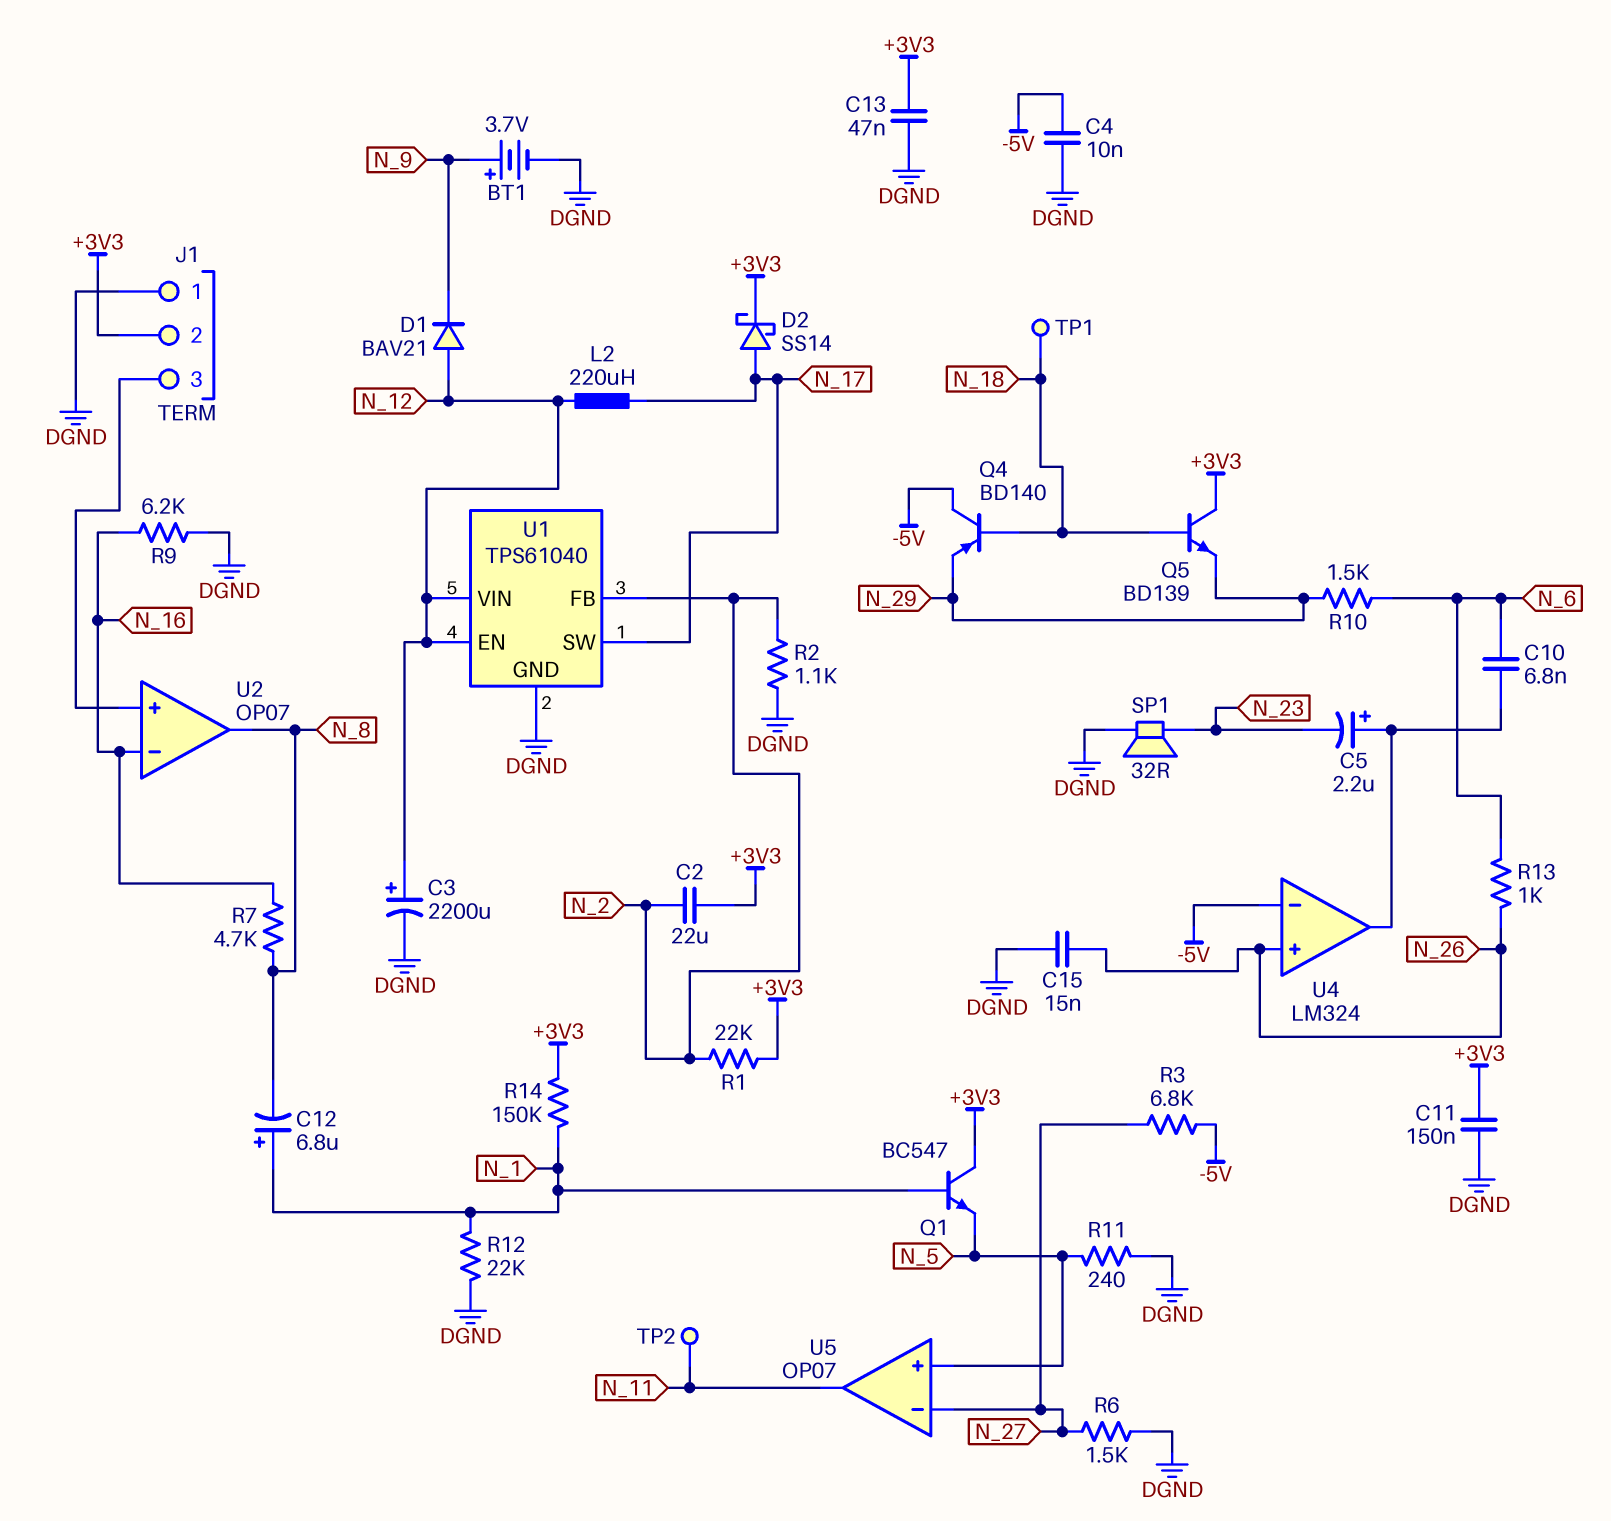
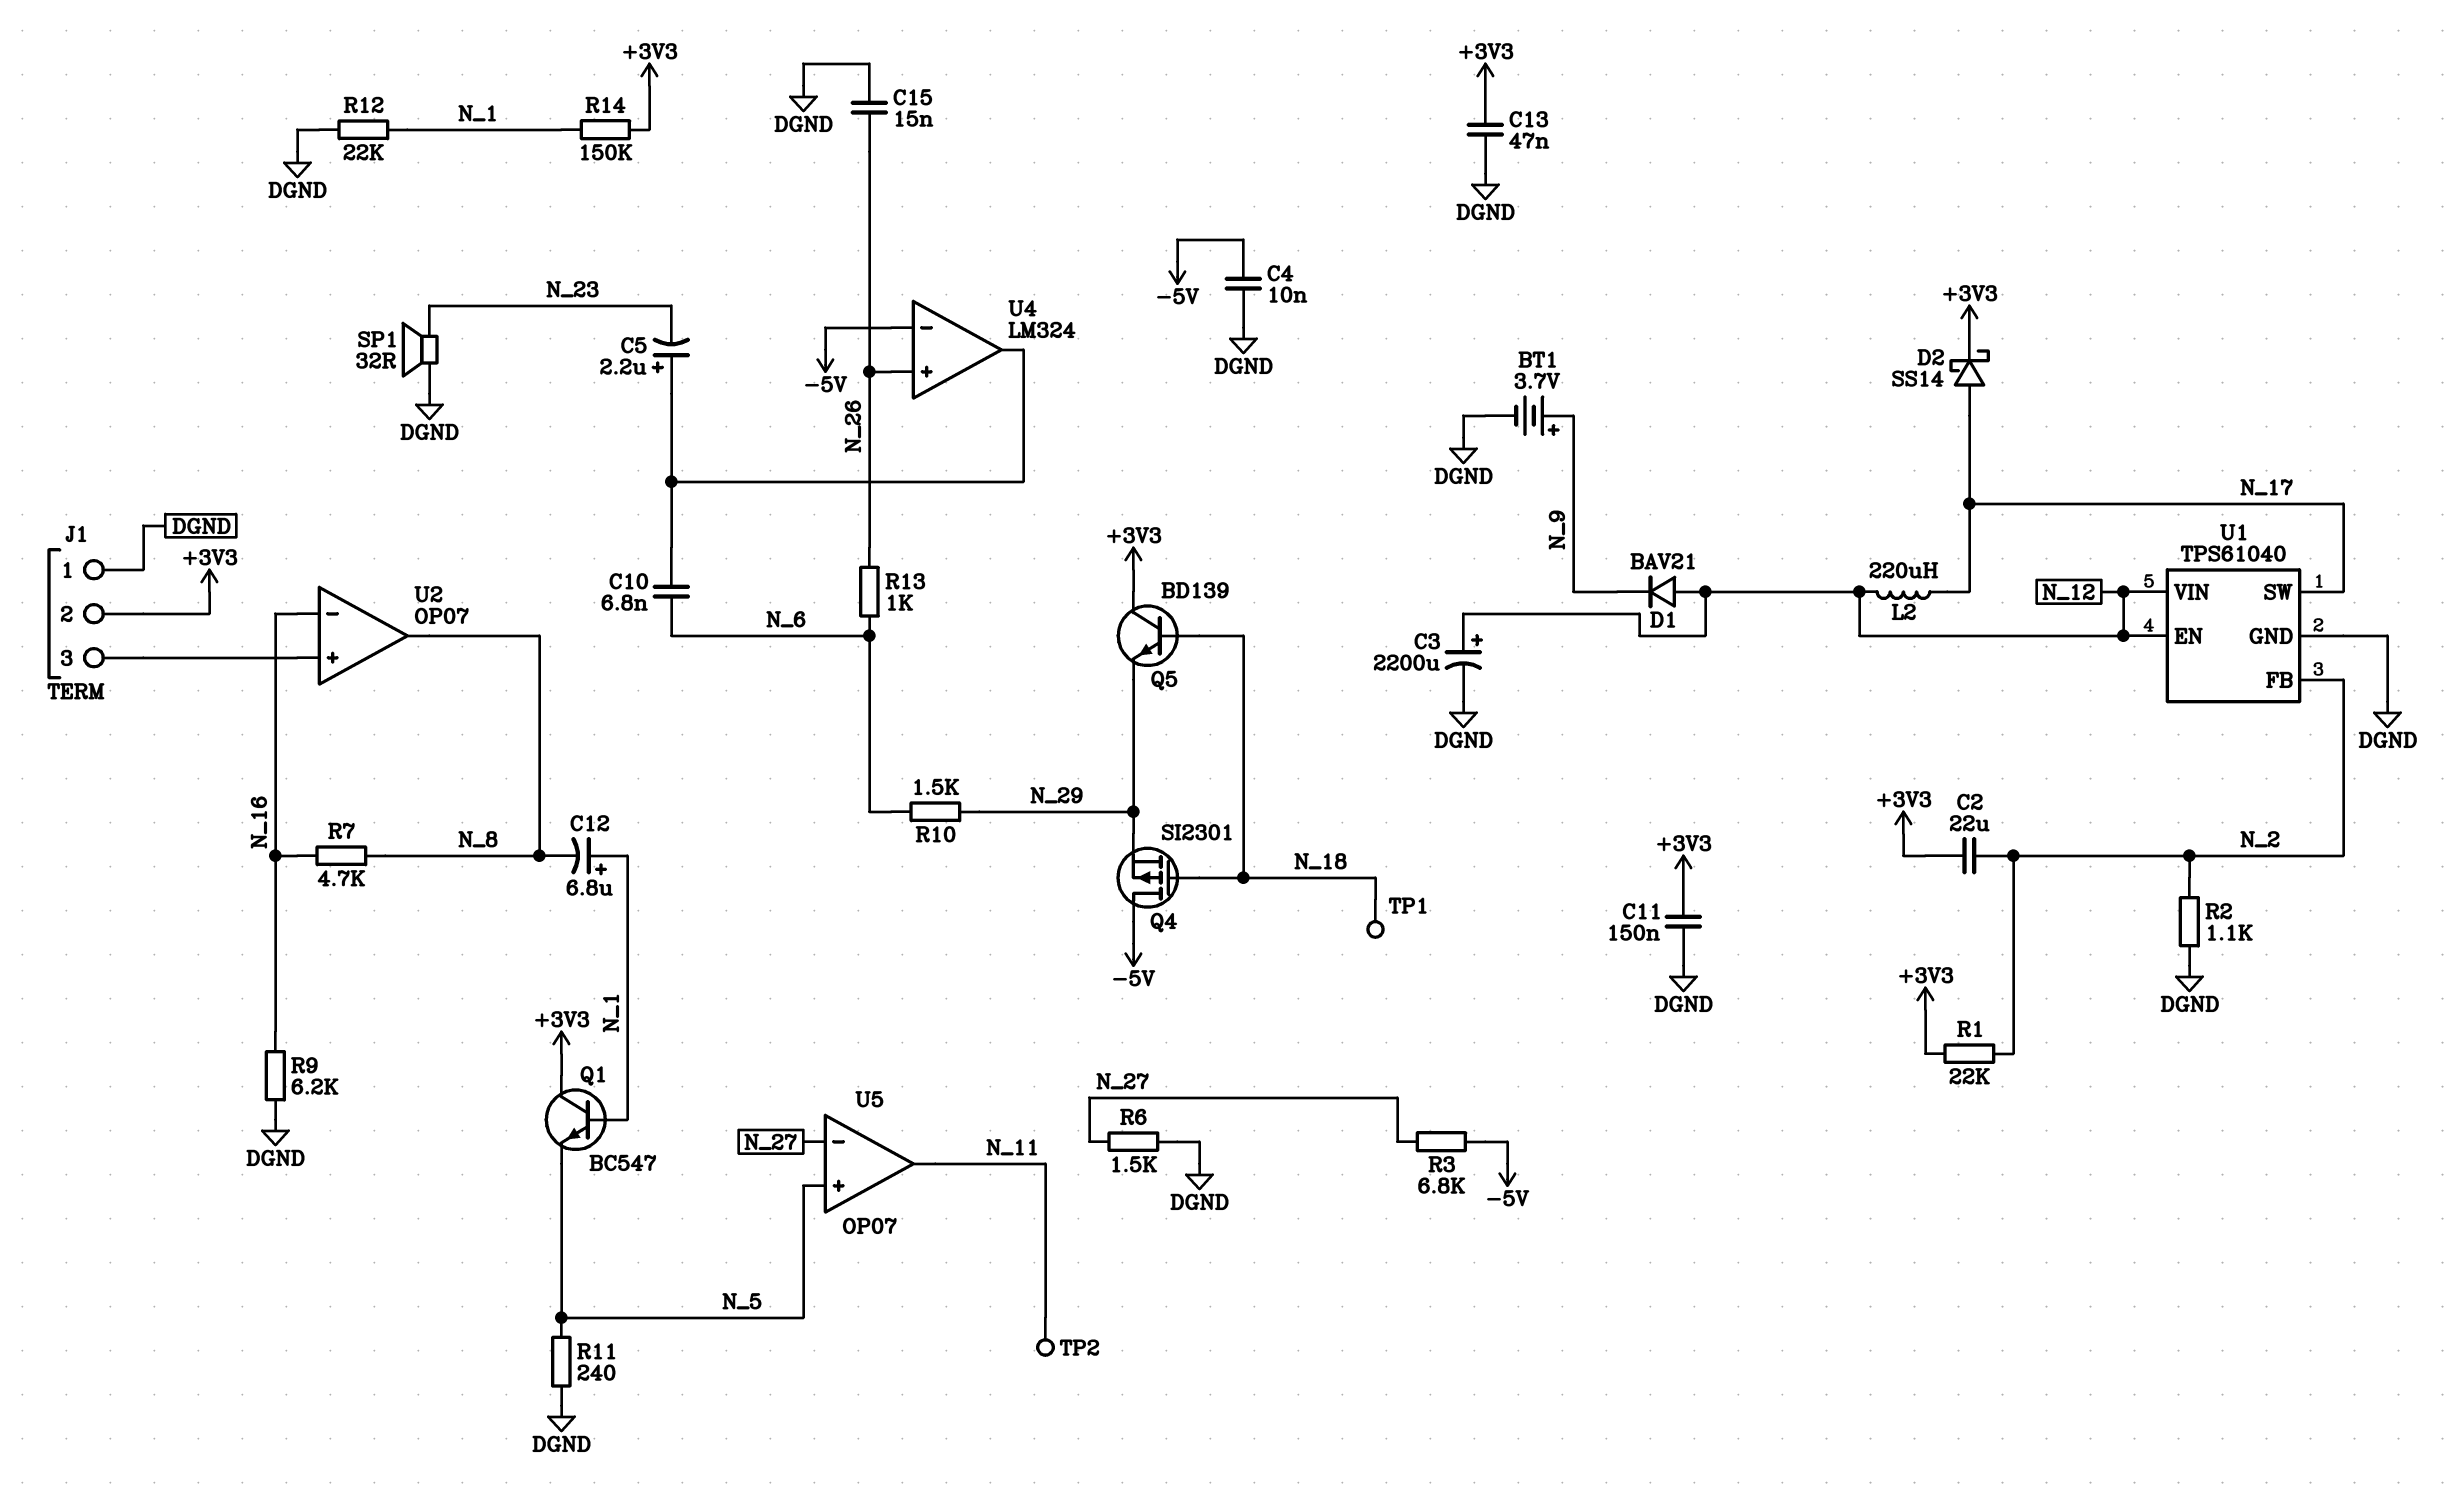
Q4: PNP BD140 (B N_18, C -5V, E N_29) -> PMOS SI2301 (G N_18, D -5V, S N_29)

